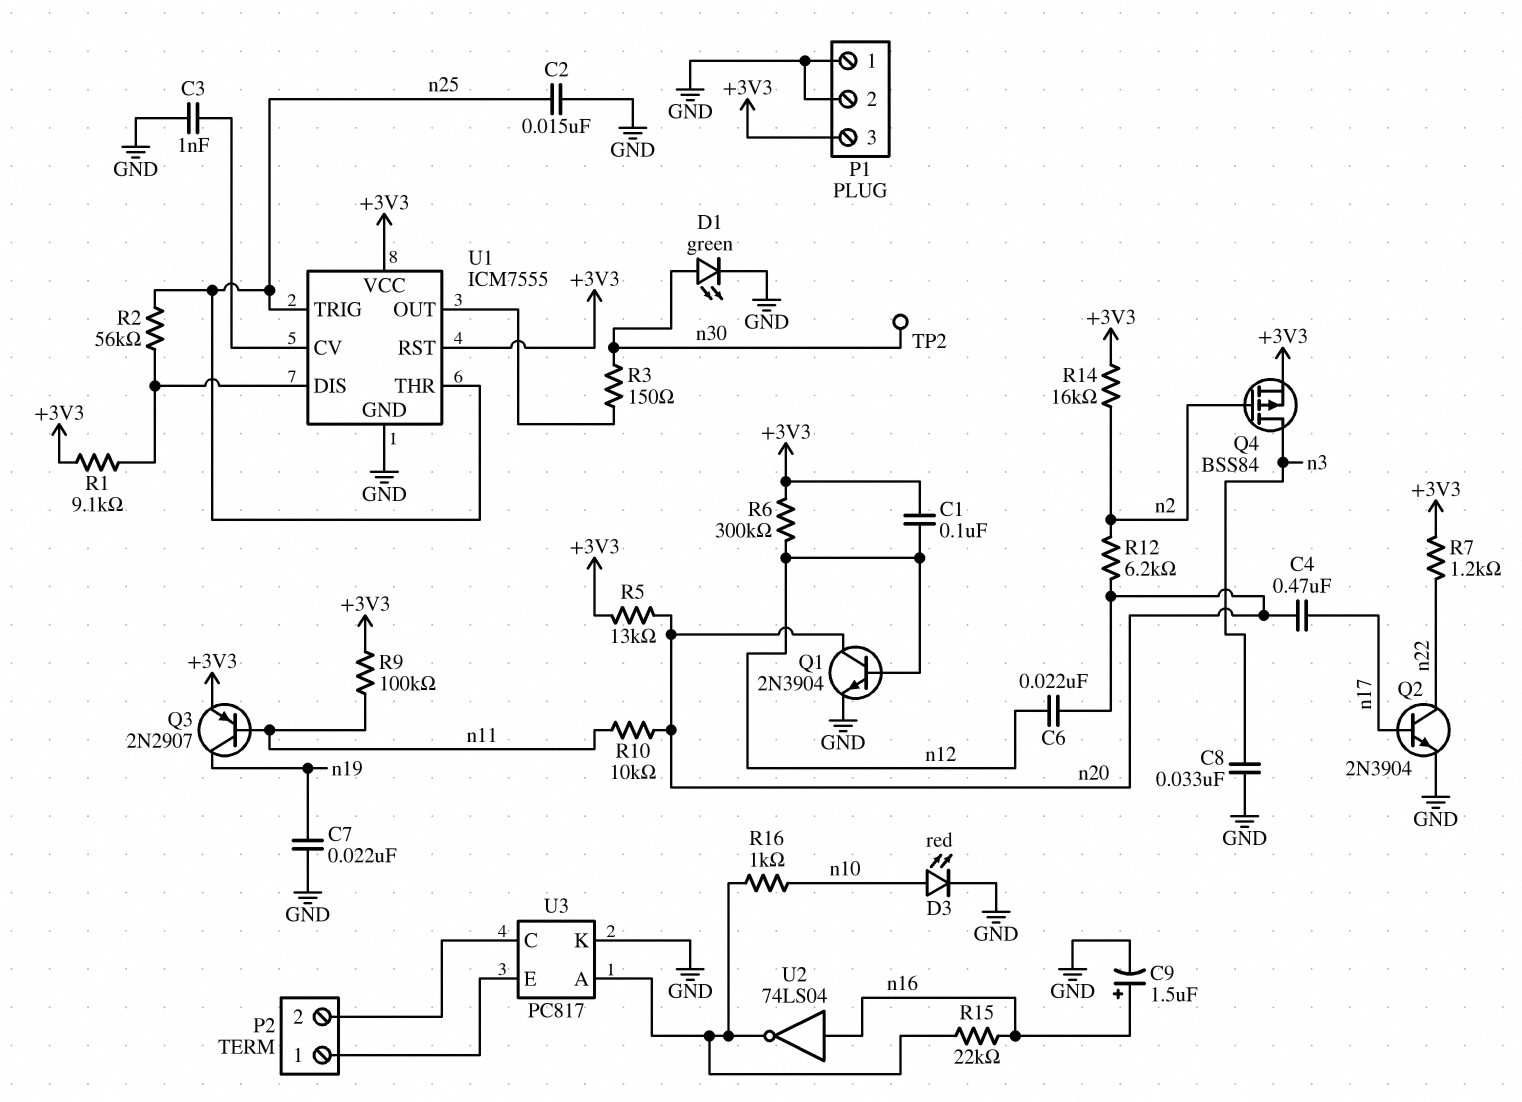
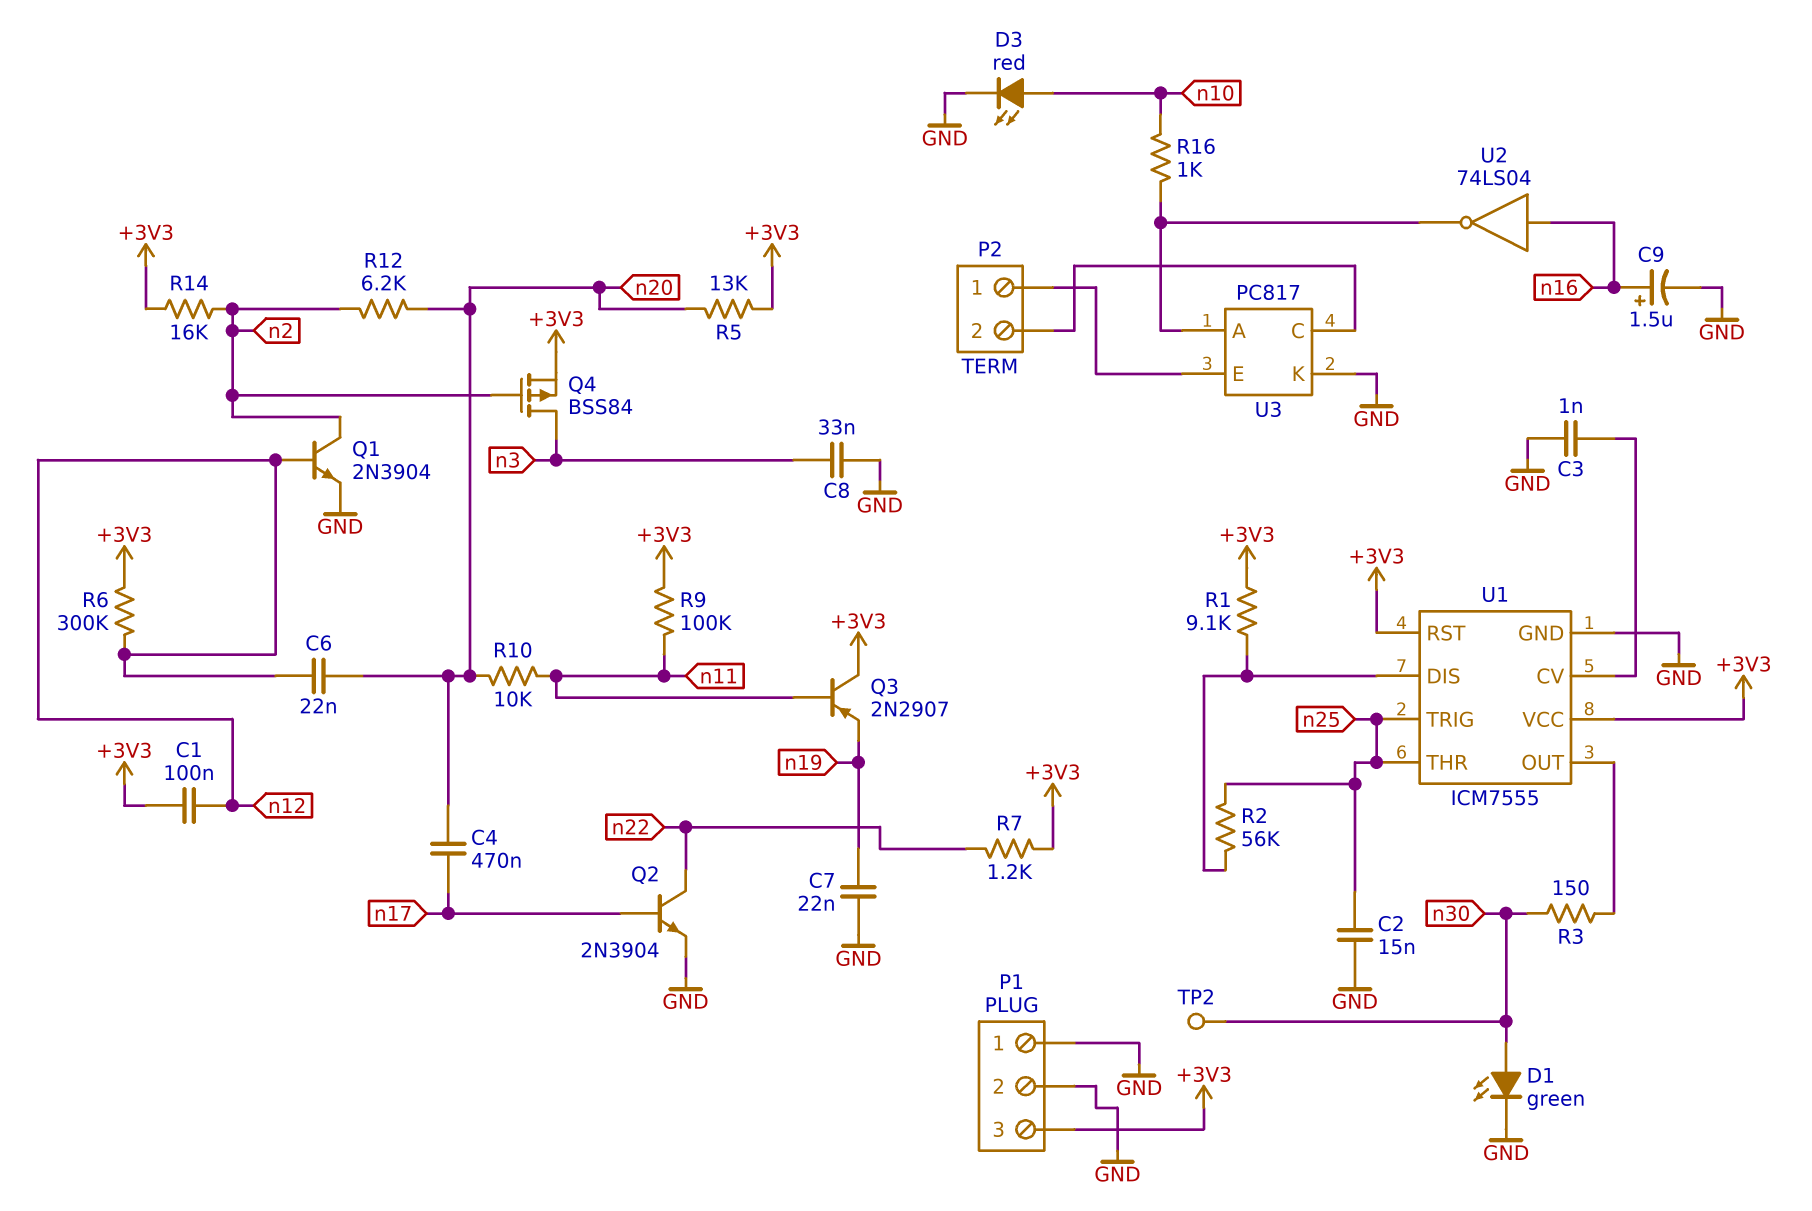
Q1: NPN 2N3904 (B n12, C n20, E GND) -> NPN 2N3904 (B n12, C n2, E GND)
Q3: PNP 2N2907 (B n11, C n19, E +3V3) -> PNP 2N2907 (B n11, C +3V3, E n19)
R15: 22k (U3/A, n16) -> none

